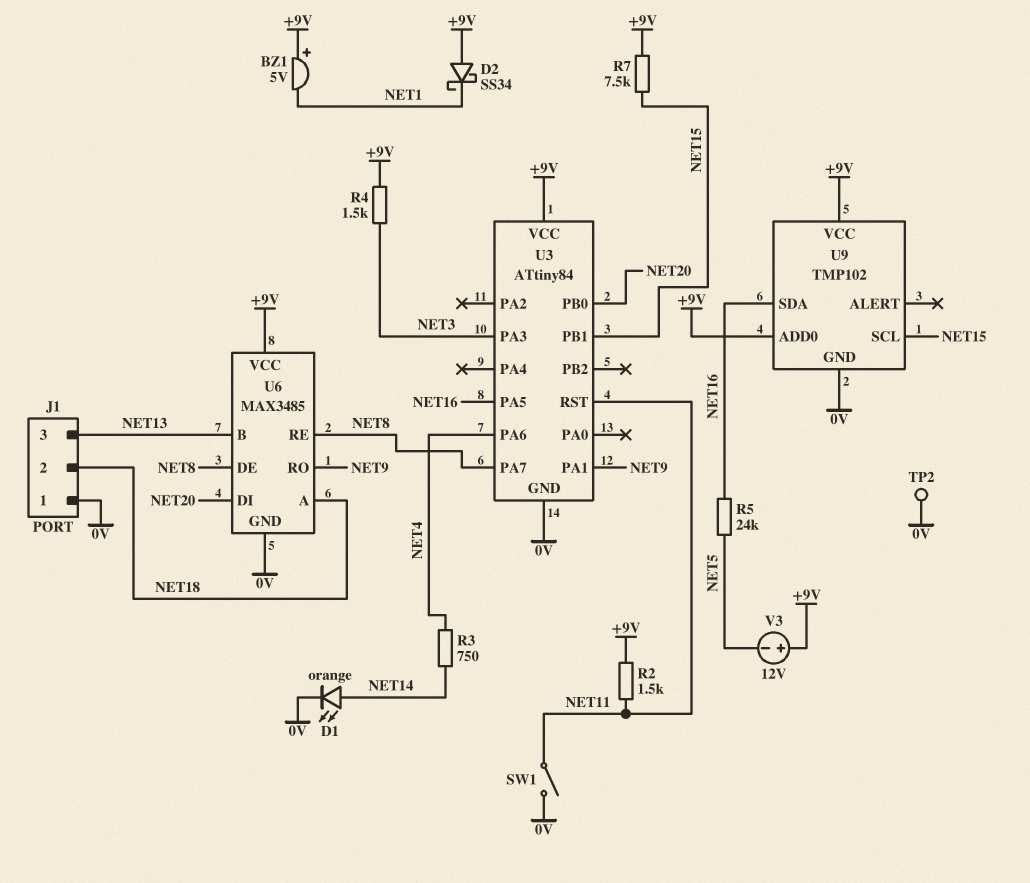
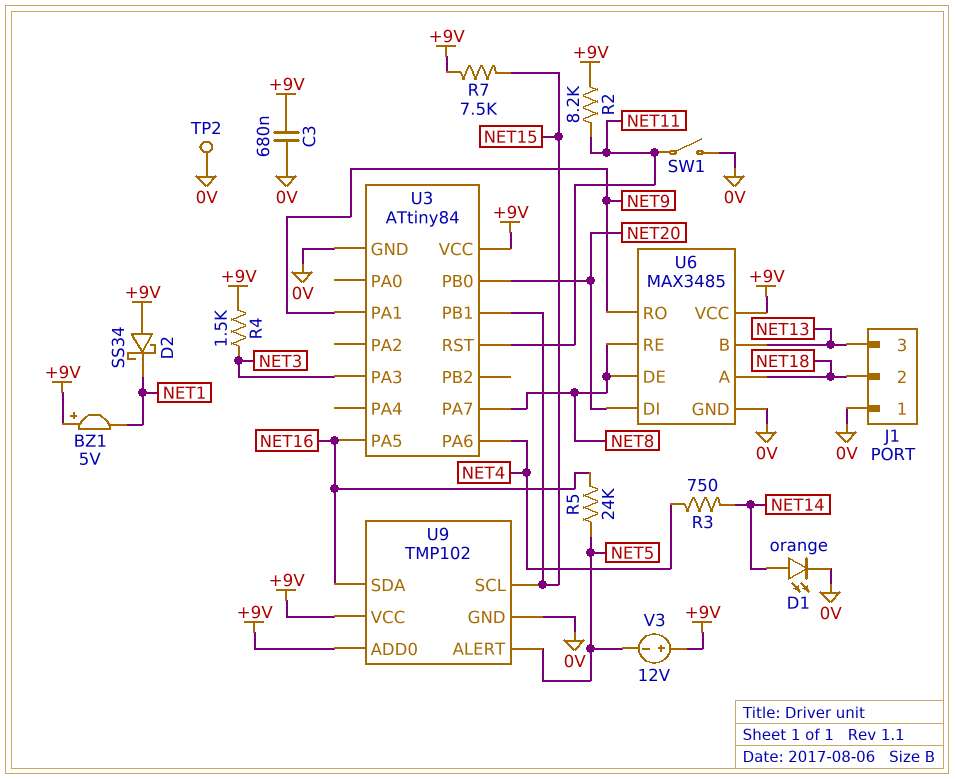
C3: none -> 680nF (+9V, 0V)
R2: 1.5k (+9V, NET11) -> 8.2k (+9V, NET11)
U9 pin ALERT: none -> NET5

